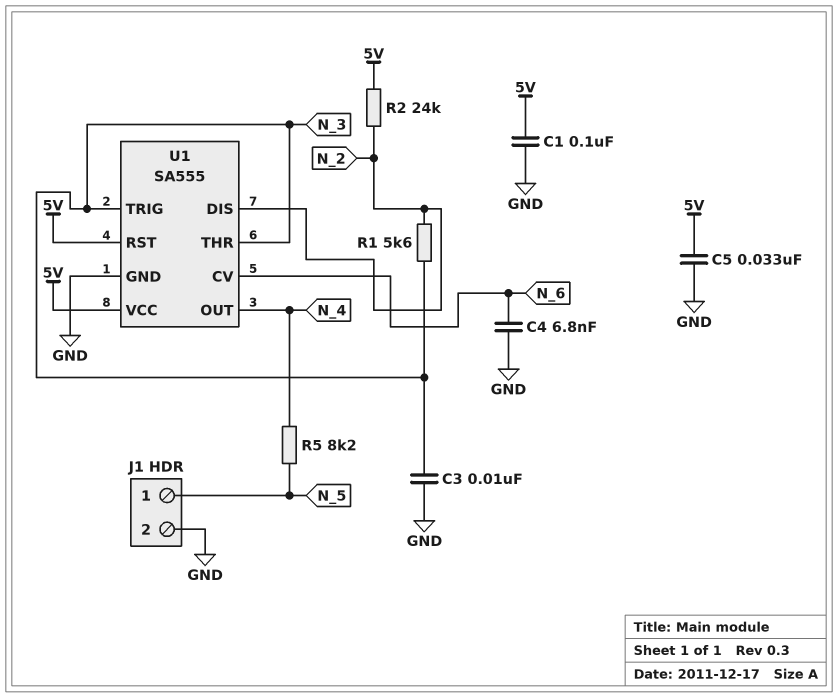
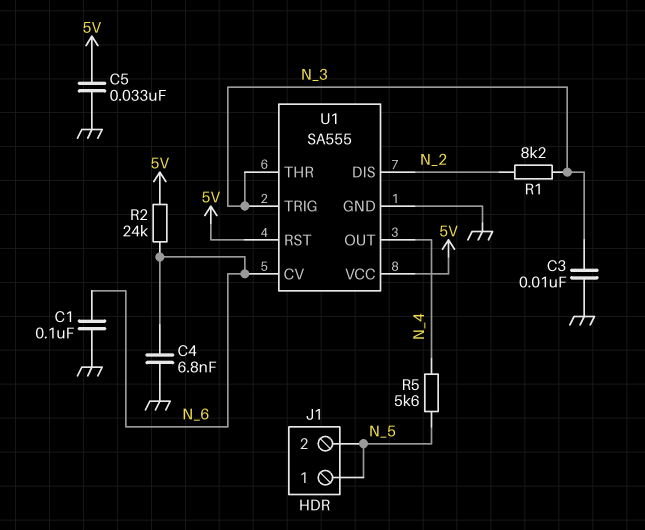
C1: 100nF (5V, GND) -> 100nF (GND, N_6)
J1 pin 2: GND -> N_5
R1: 5.6k (N_2, N_3) -> 8.2k (N_2, N_3)
R2: 24k (5V, N_2) -> 24k (5V, N_6)
R5: 8.2k (N_4, N_5) -> 5.6k (N_4, N_5)

